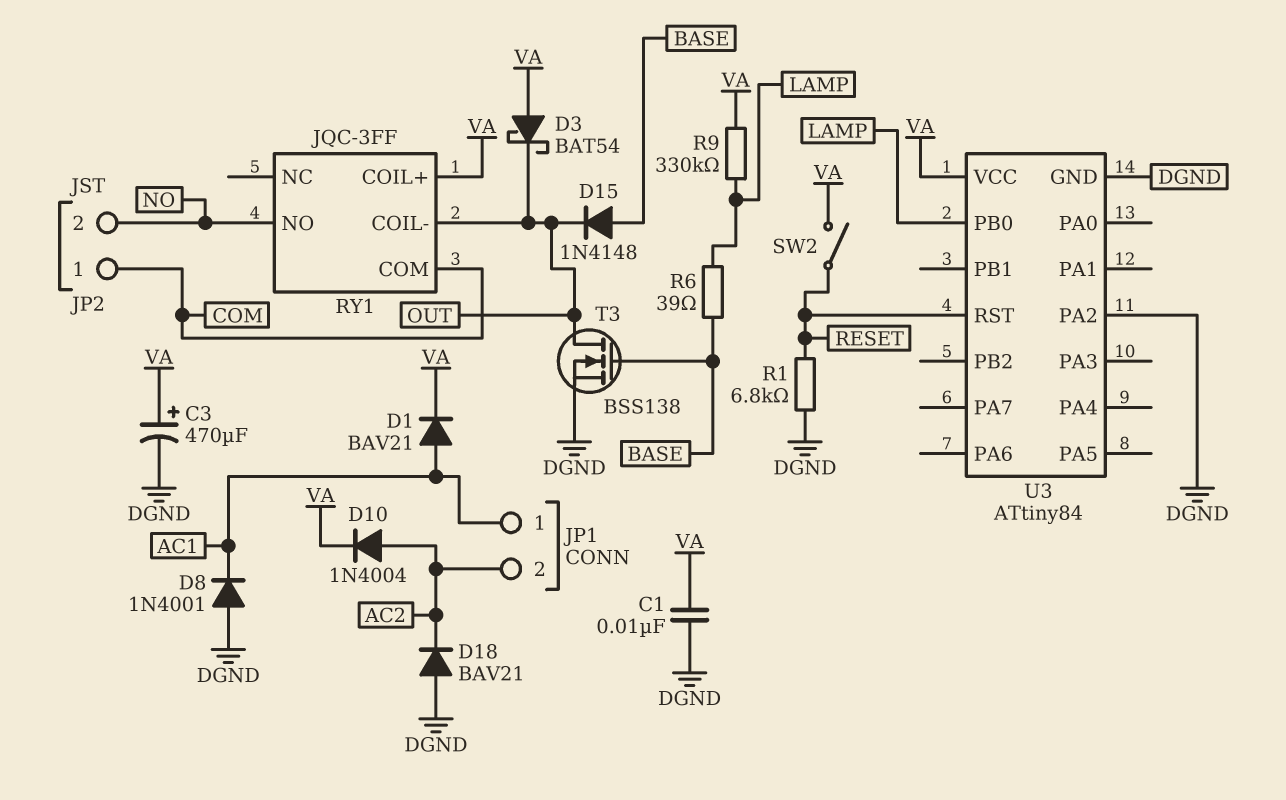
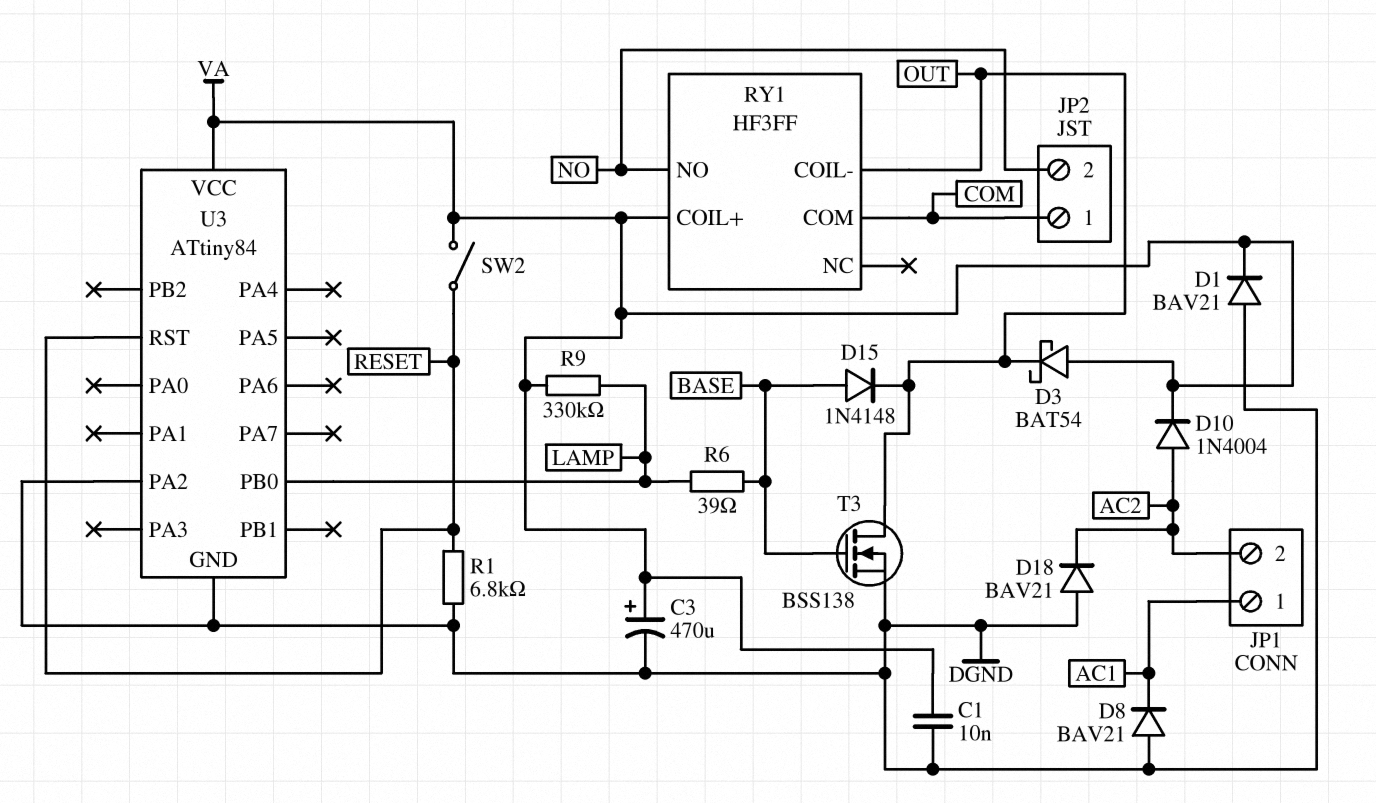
D1: diode BAV21 (A AC1, K VA) -> diode BAV21 (A DGND, K VA)
D8: diode 1N4001 (A DGND, K AC1) -> diode BAV21 (A DGND, K AC1)
RY1: JQC-3FF -> HF3FF

